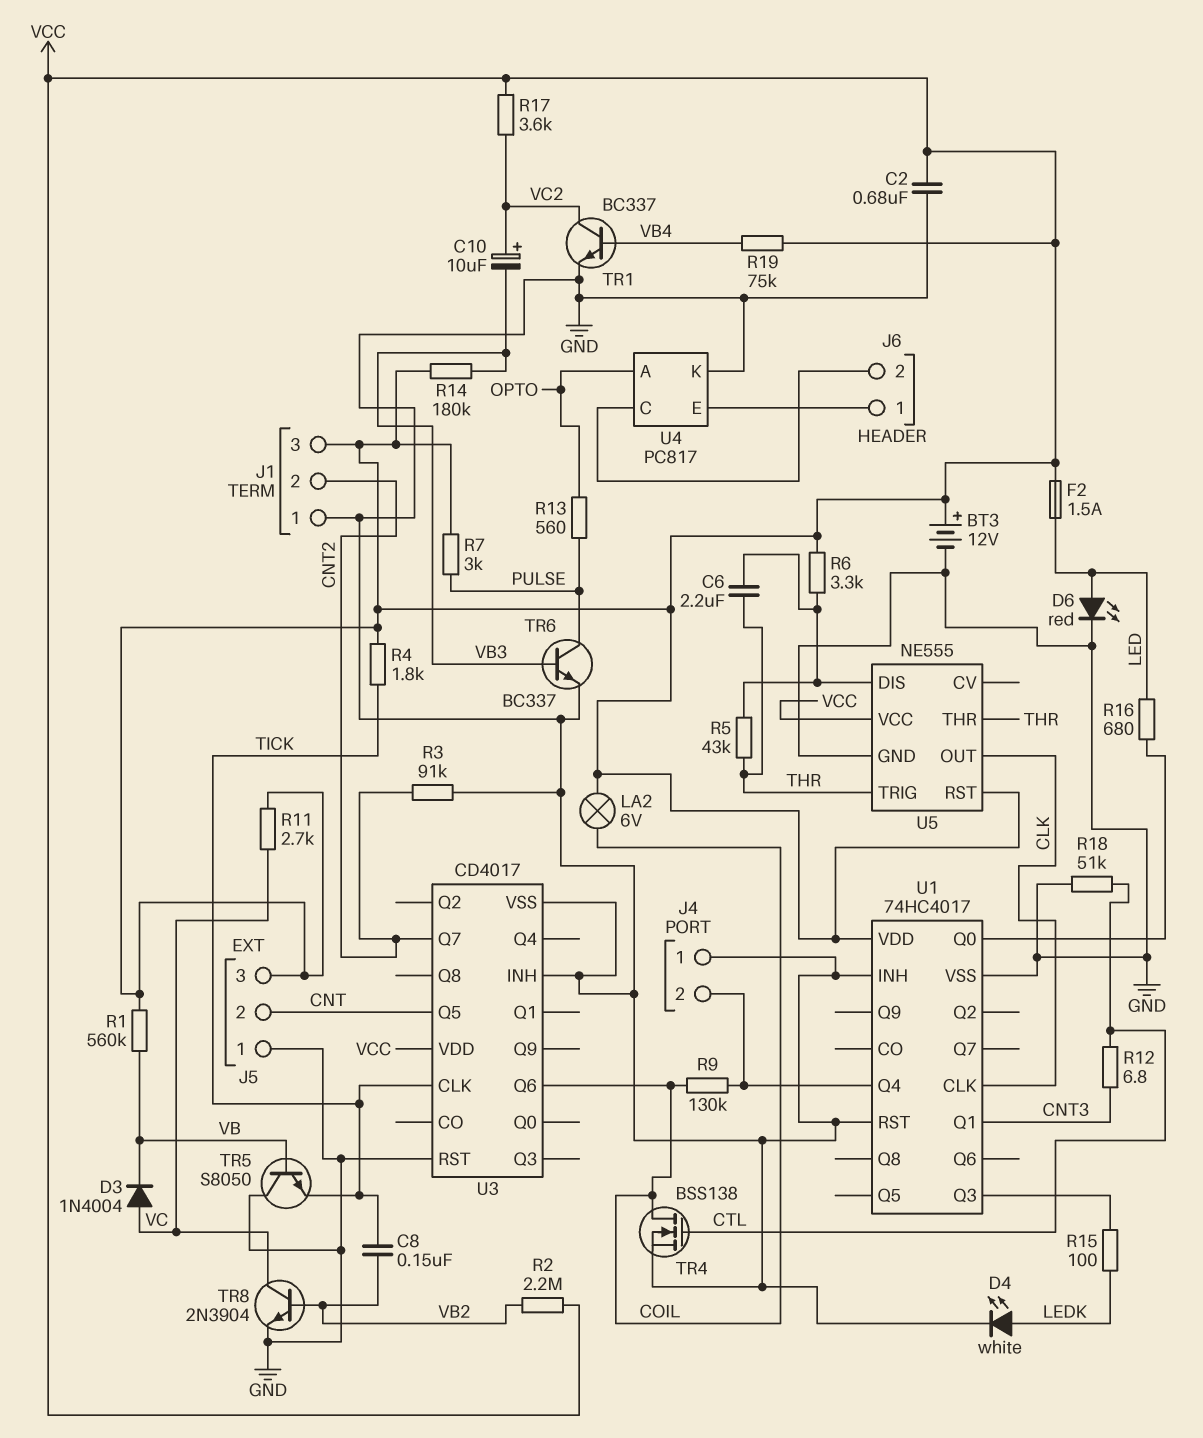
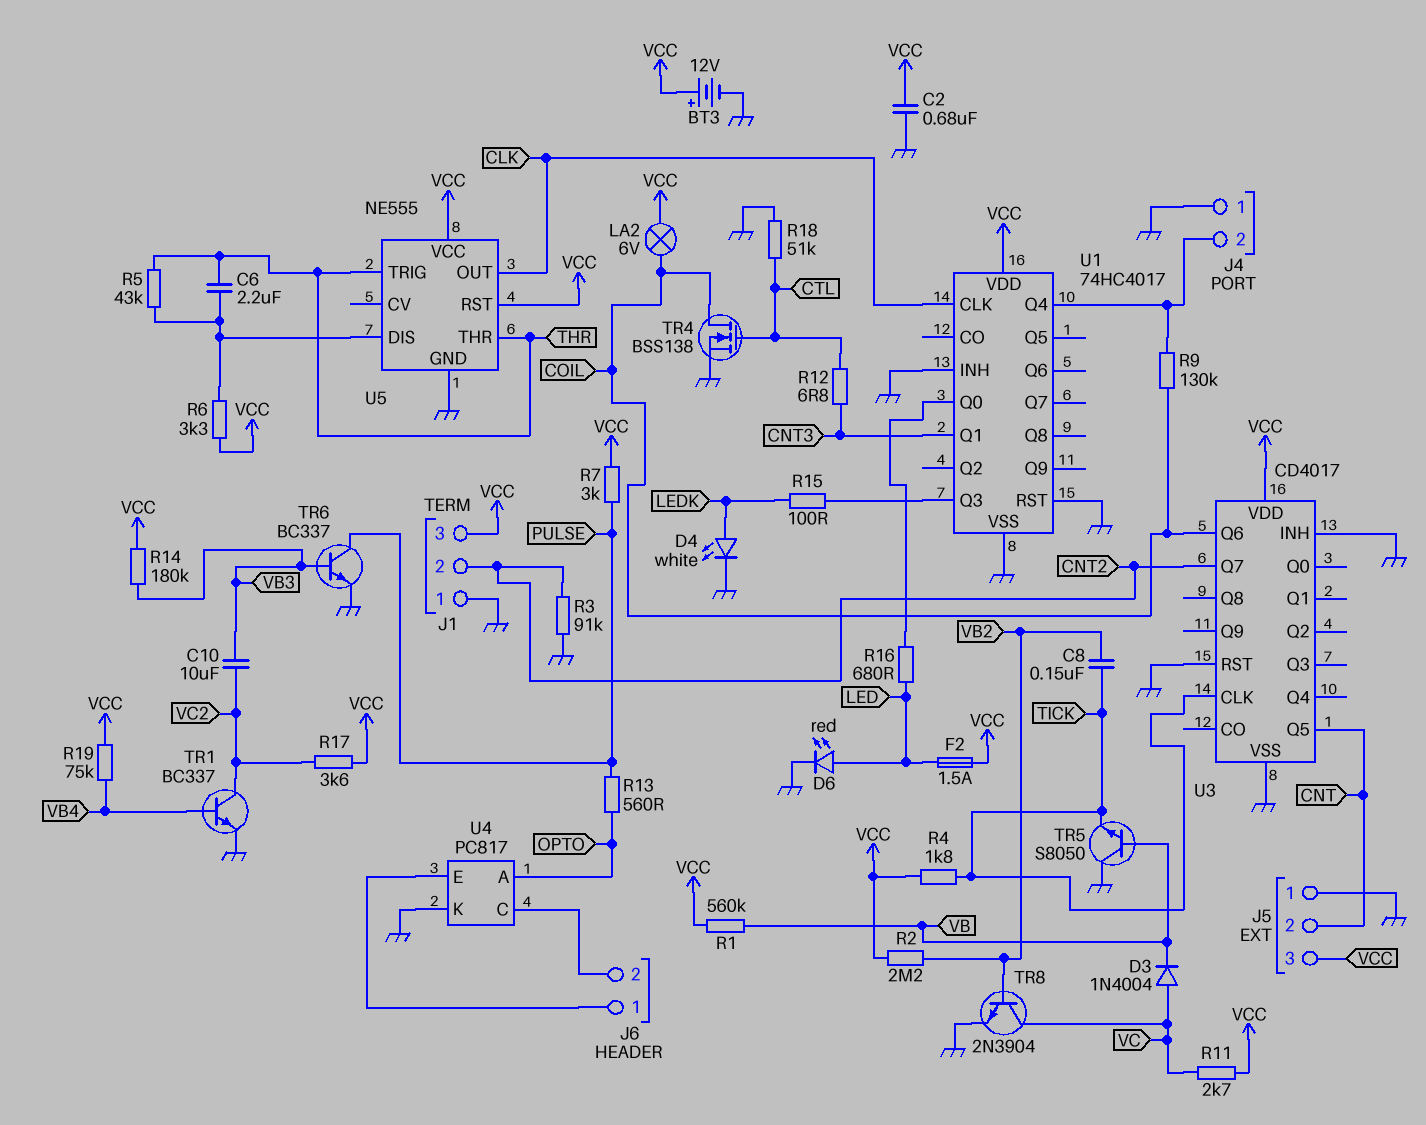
C10: 10uF (plus VC2, minus VB3) -> 10uF (VB3, VC2)

